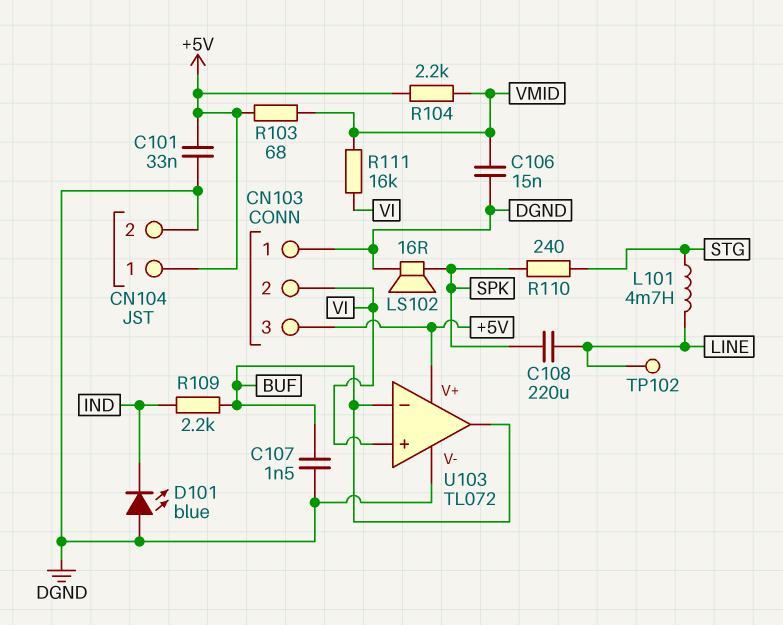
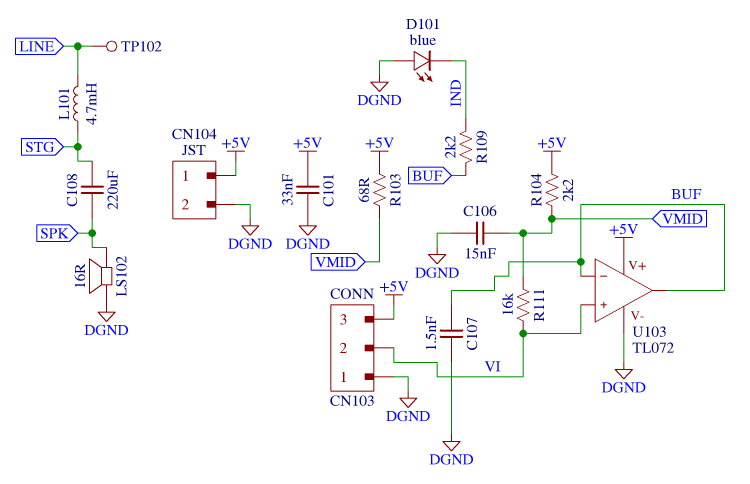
C108: 220uF (LINE, SPK) -> 220uF (SPK, STG)
R110: 240 (SPK, STG) -> none

